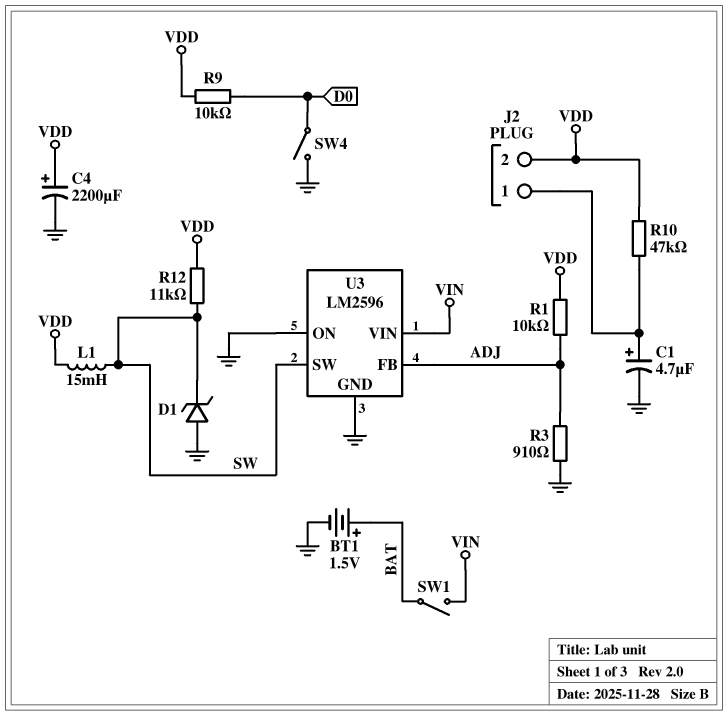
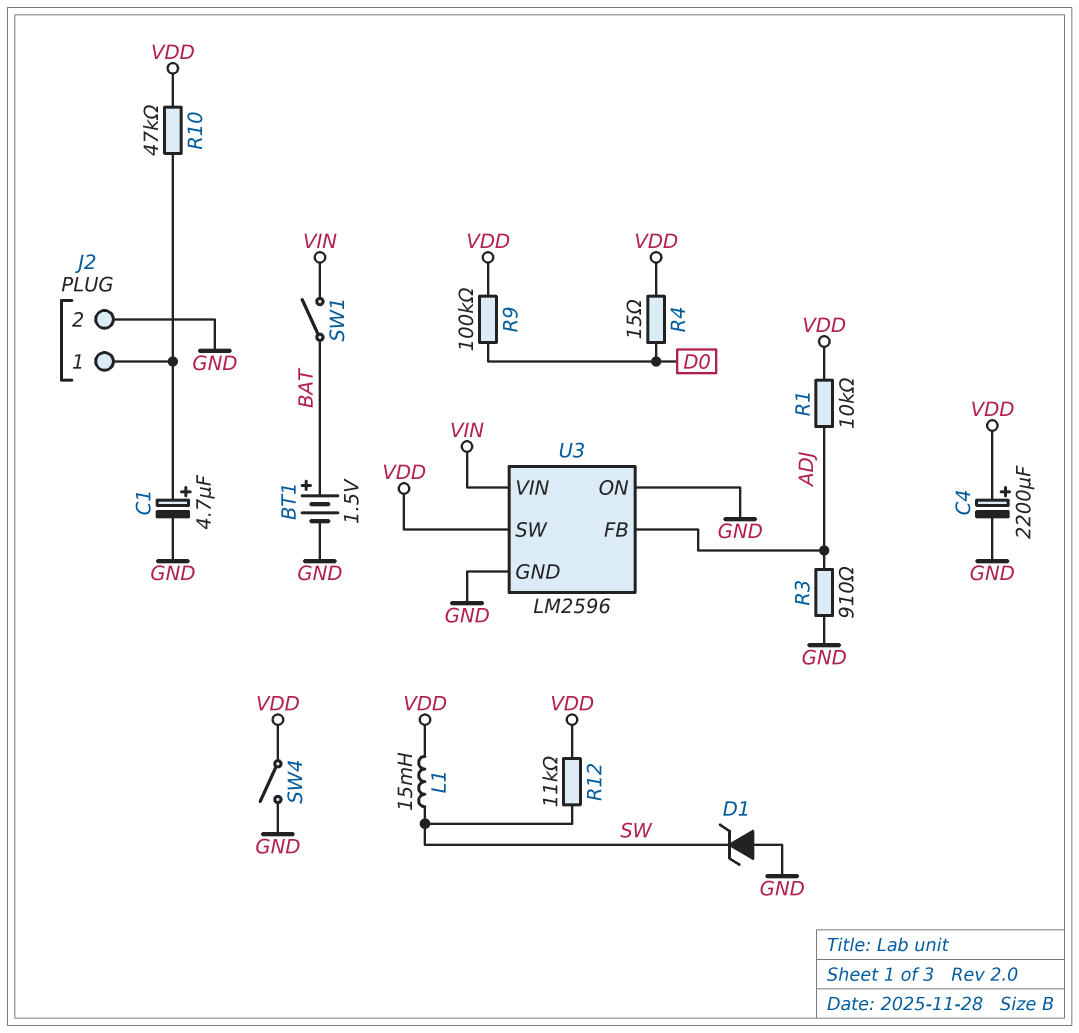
J2 pin 2: VDD -> GND
R4: none -> 15 (D0, VDD)
R9: 10k (D0, VDD) -> 100k (D0, VDD)
SW4: switch (D0, GND) -> switch (GND, VDD)
U3 pin SW: SW -> VDD

